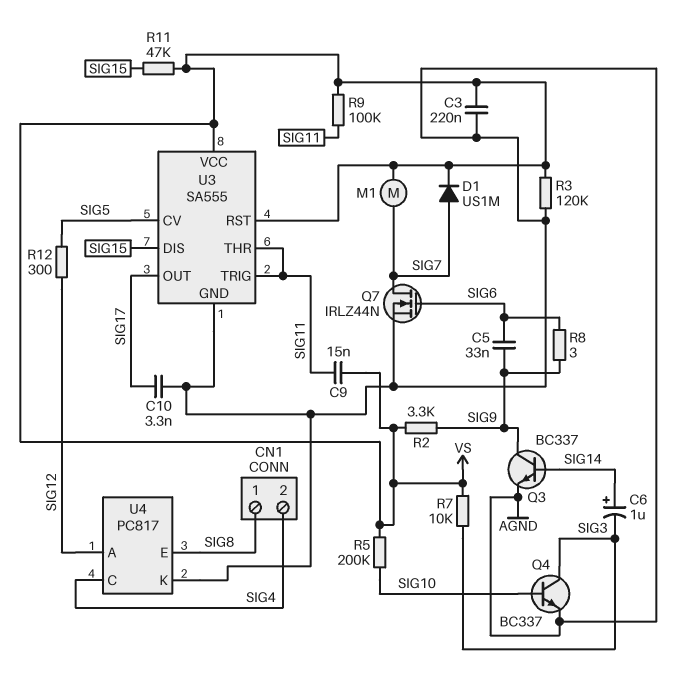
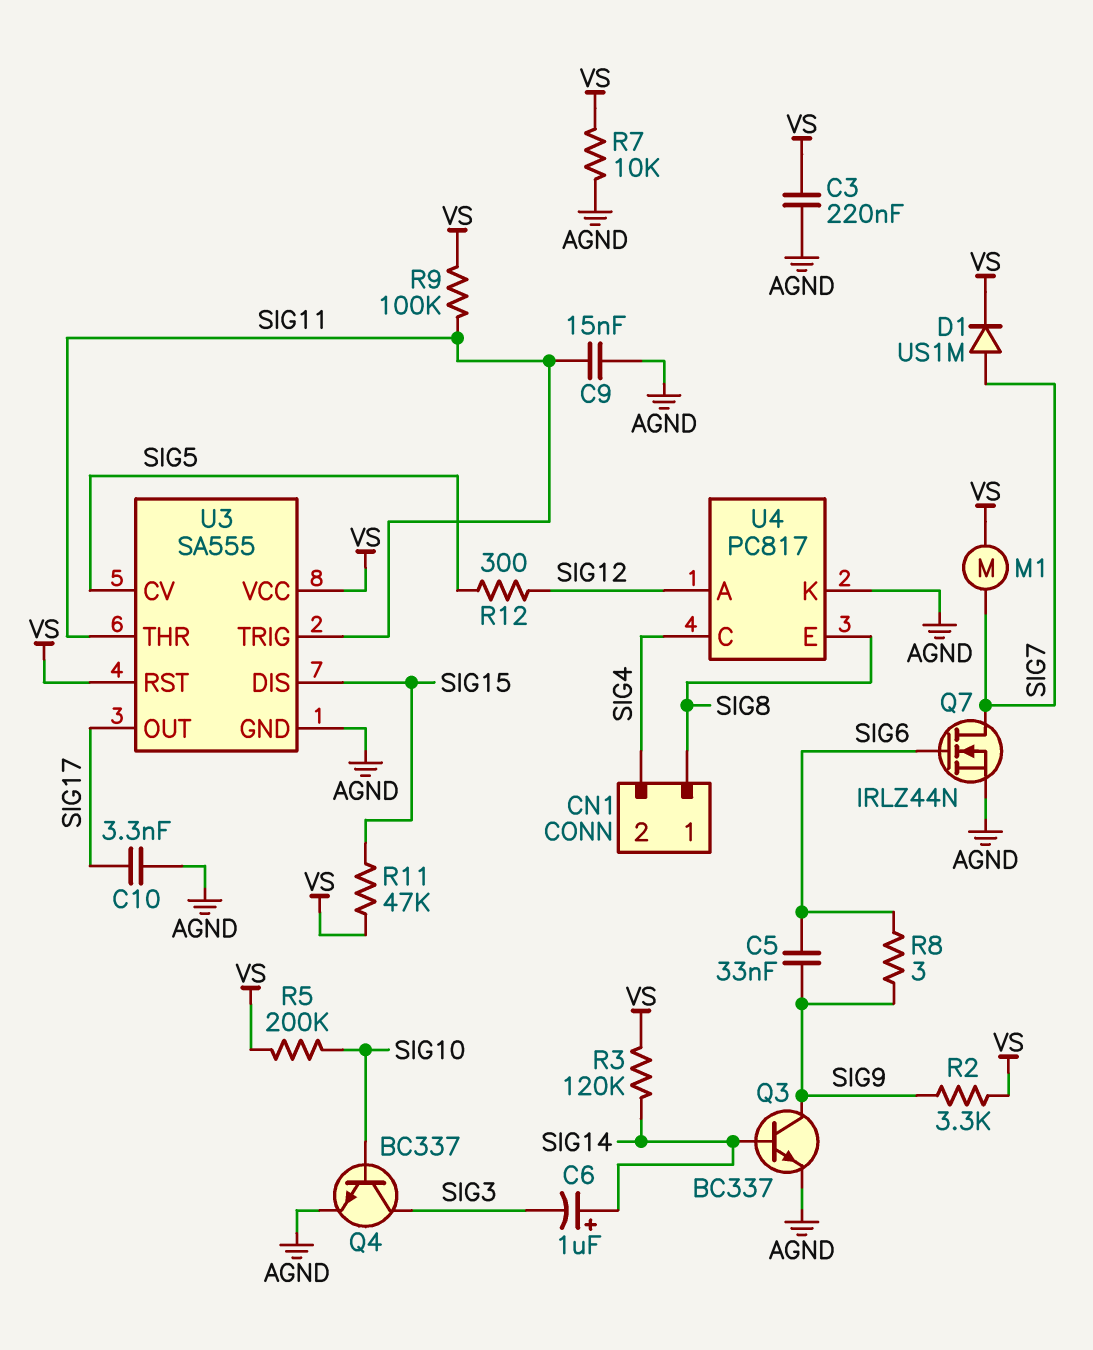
C9: 15nF (SIG11, VS) -> 15nF (AGND, SIG11)
R3: 120k (AGND, VS) -> 120k (SIG14, VS)
R7: 10k (SIG3, VS) -> 10k (AGND, VS)

